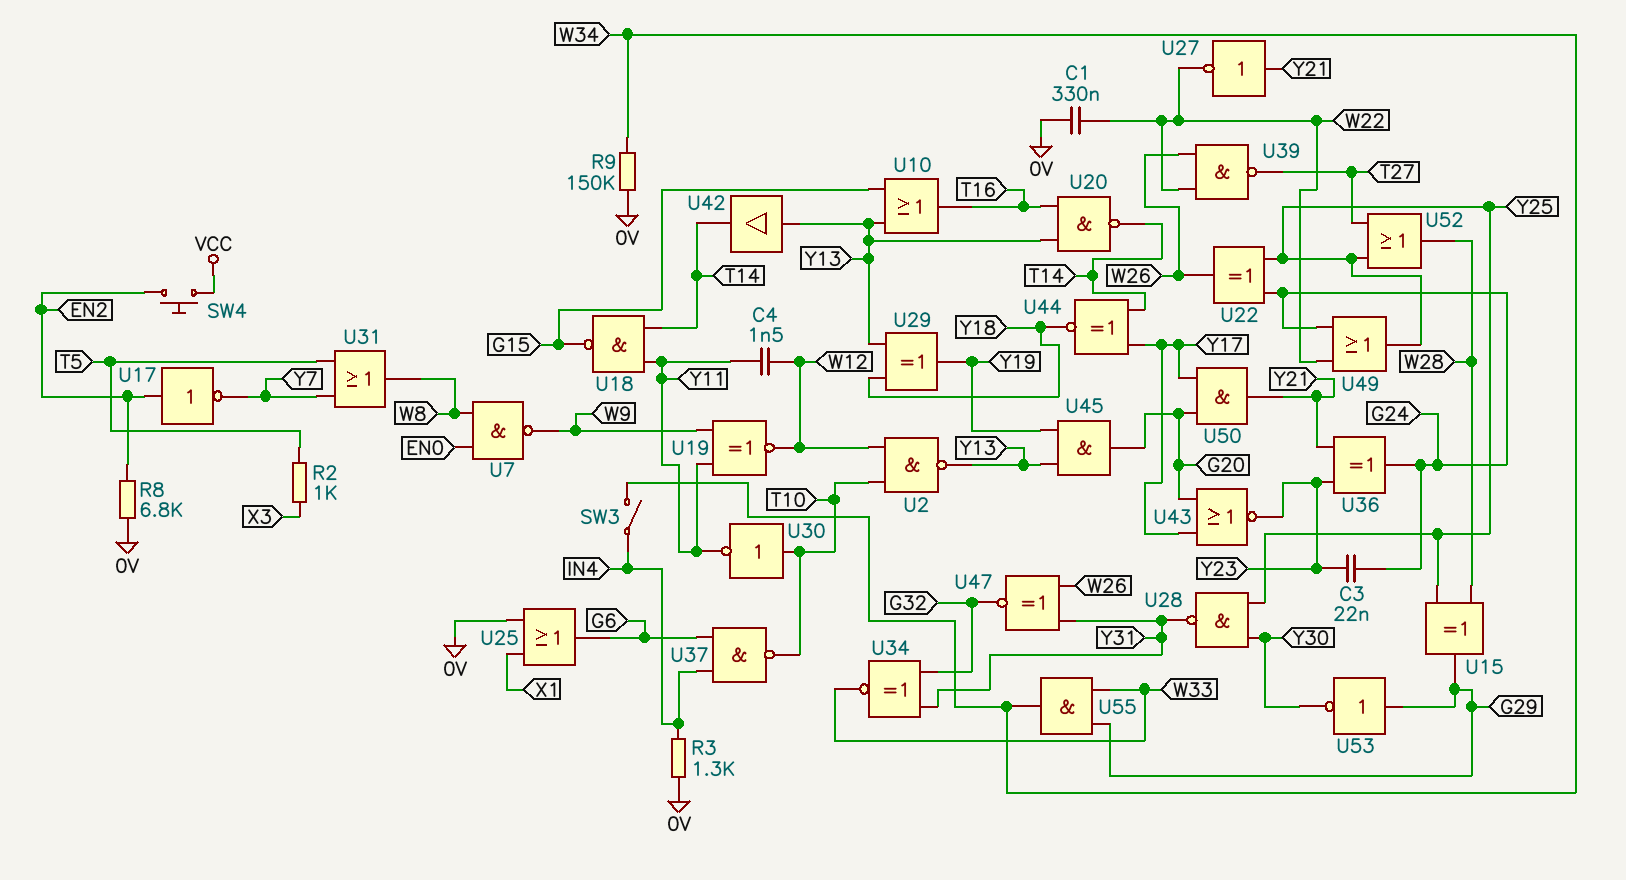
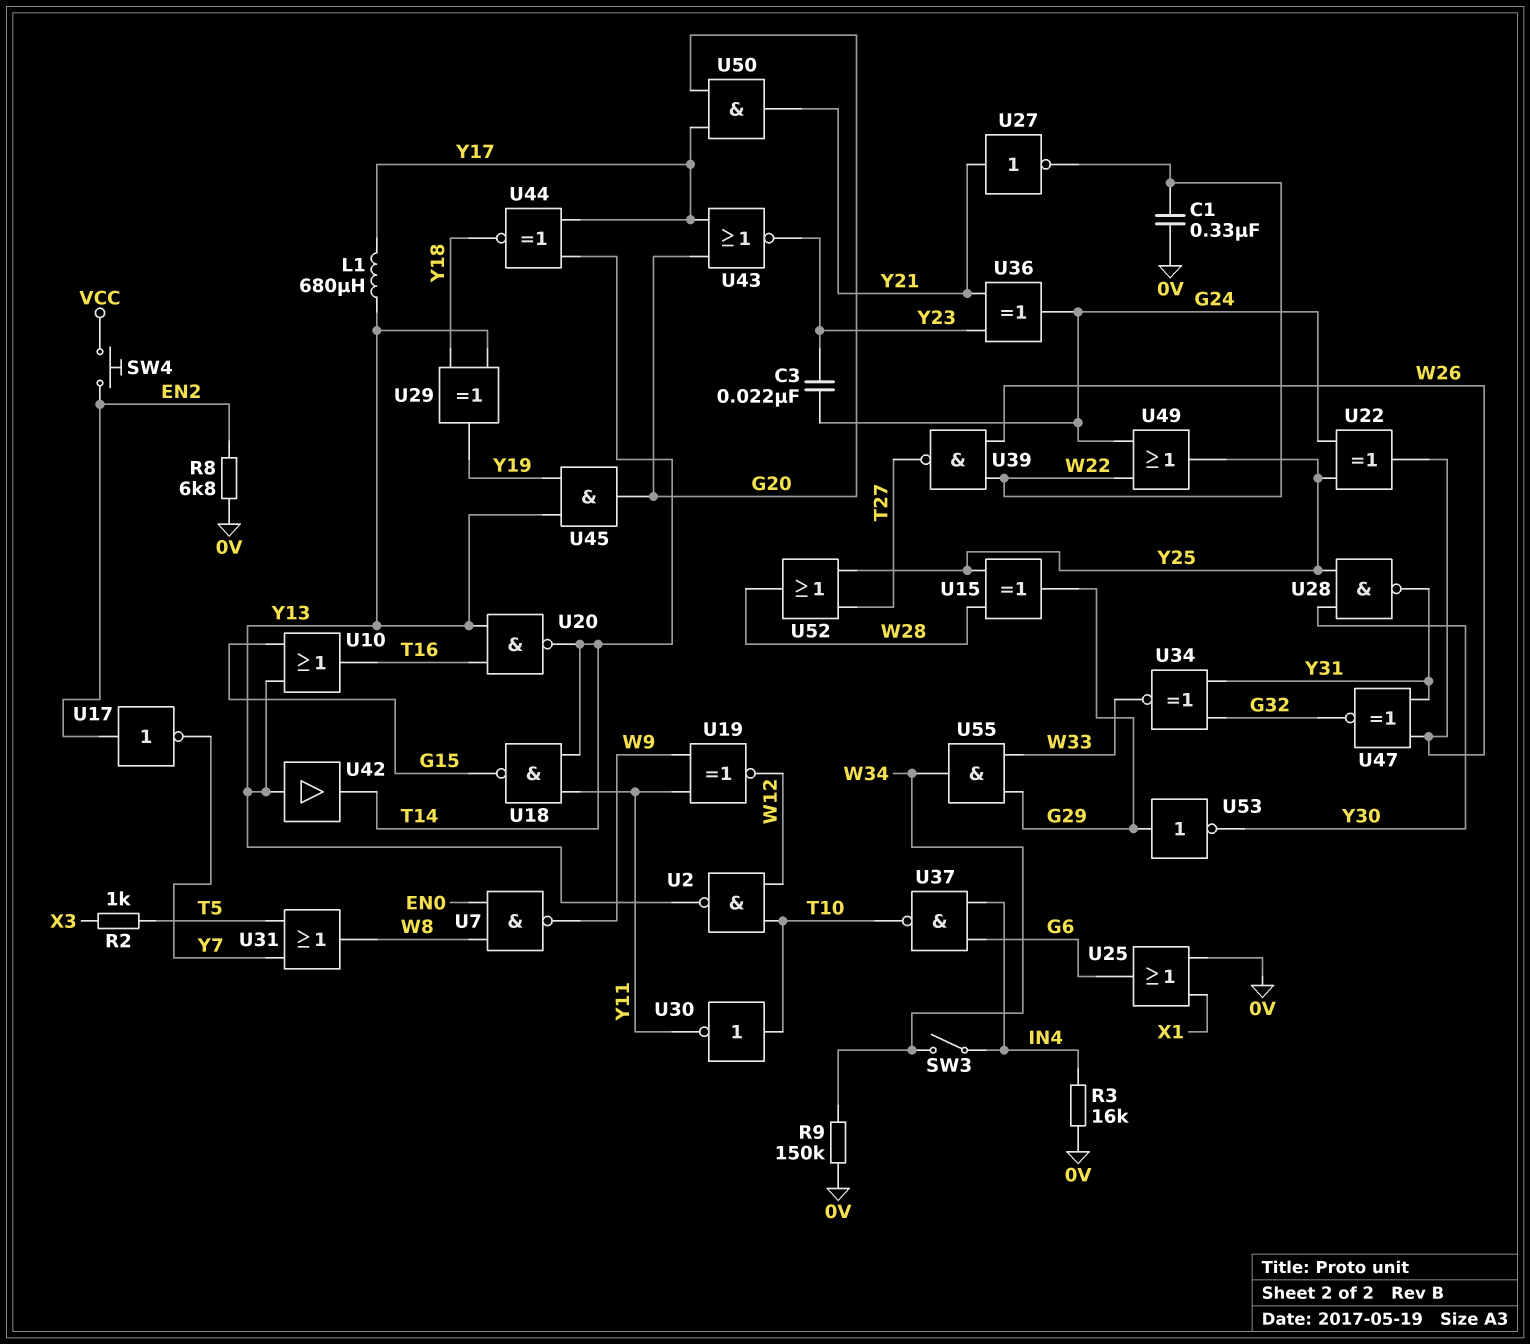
C4: 1.5nF (W12, Y11) -> none
L1: none -> 680uH (Y13, Y17)
R3: 1.3k (0V, IN4) -> 16k (0V, IN4)

